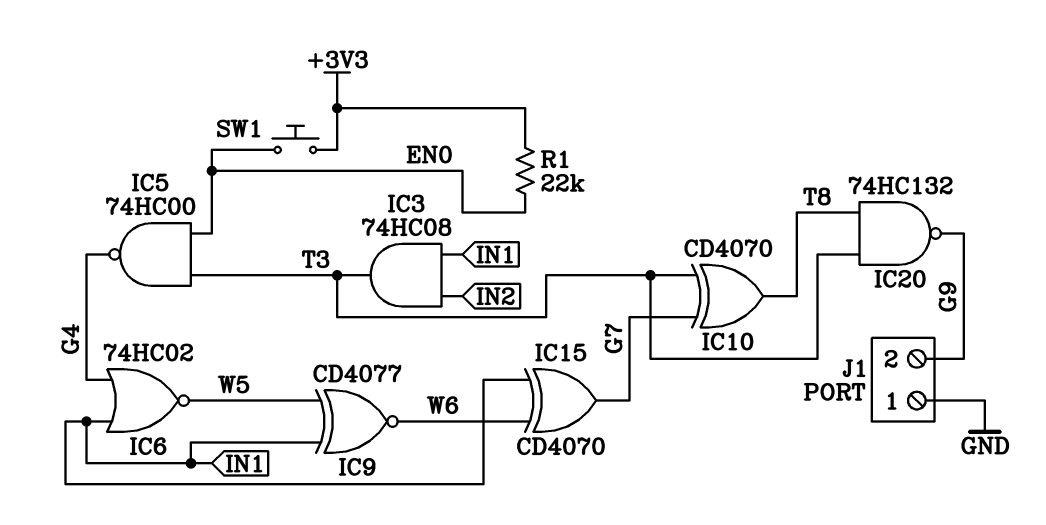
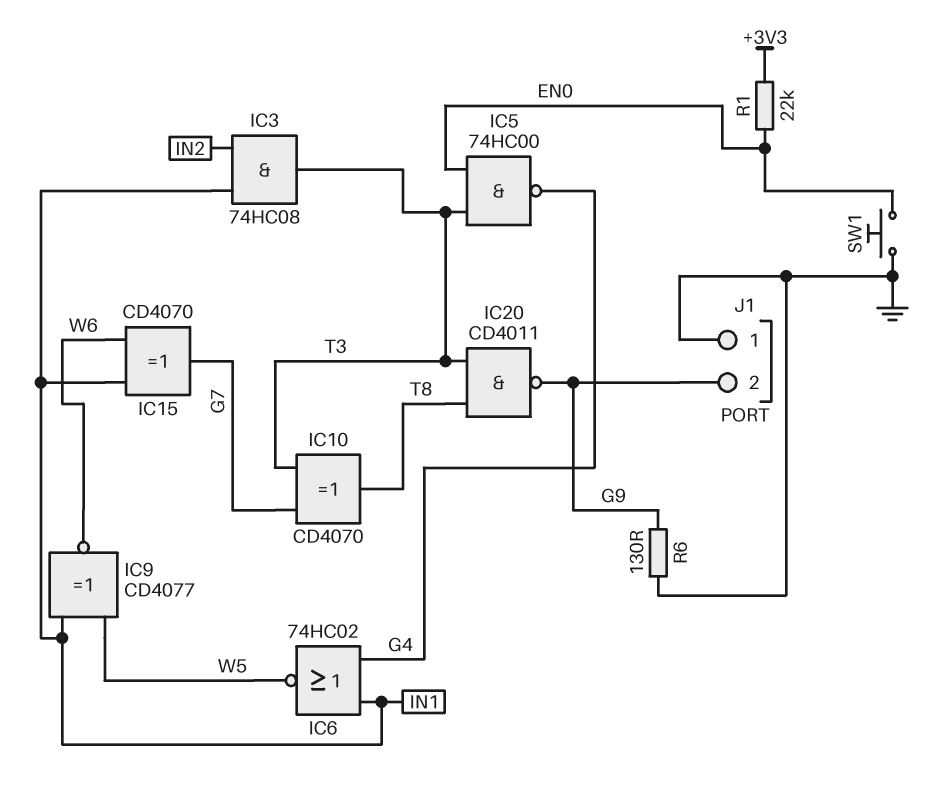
IC20: NAND 74HC132 (in T3, in T8, out G9) -> NAND CD4011 (in T3, in T8, out G9)
R6: none -> 130 (G9, GND)
SW1: button (+3V3, EN0) -> button (EN0, GND)

